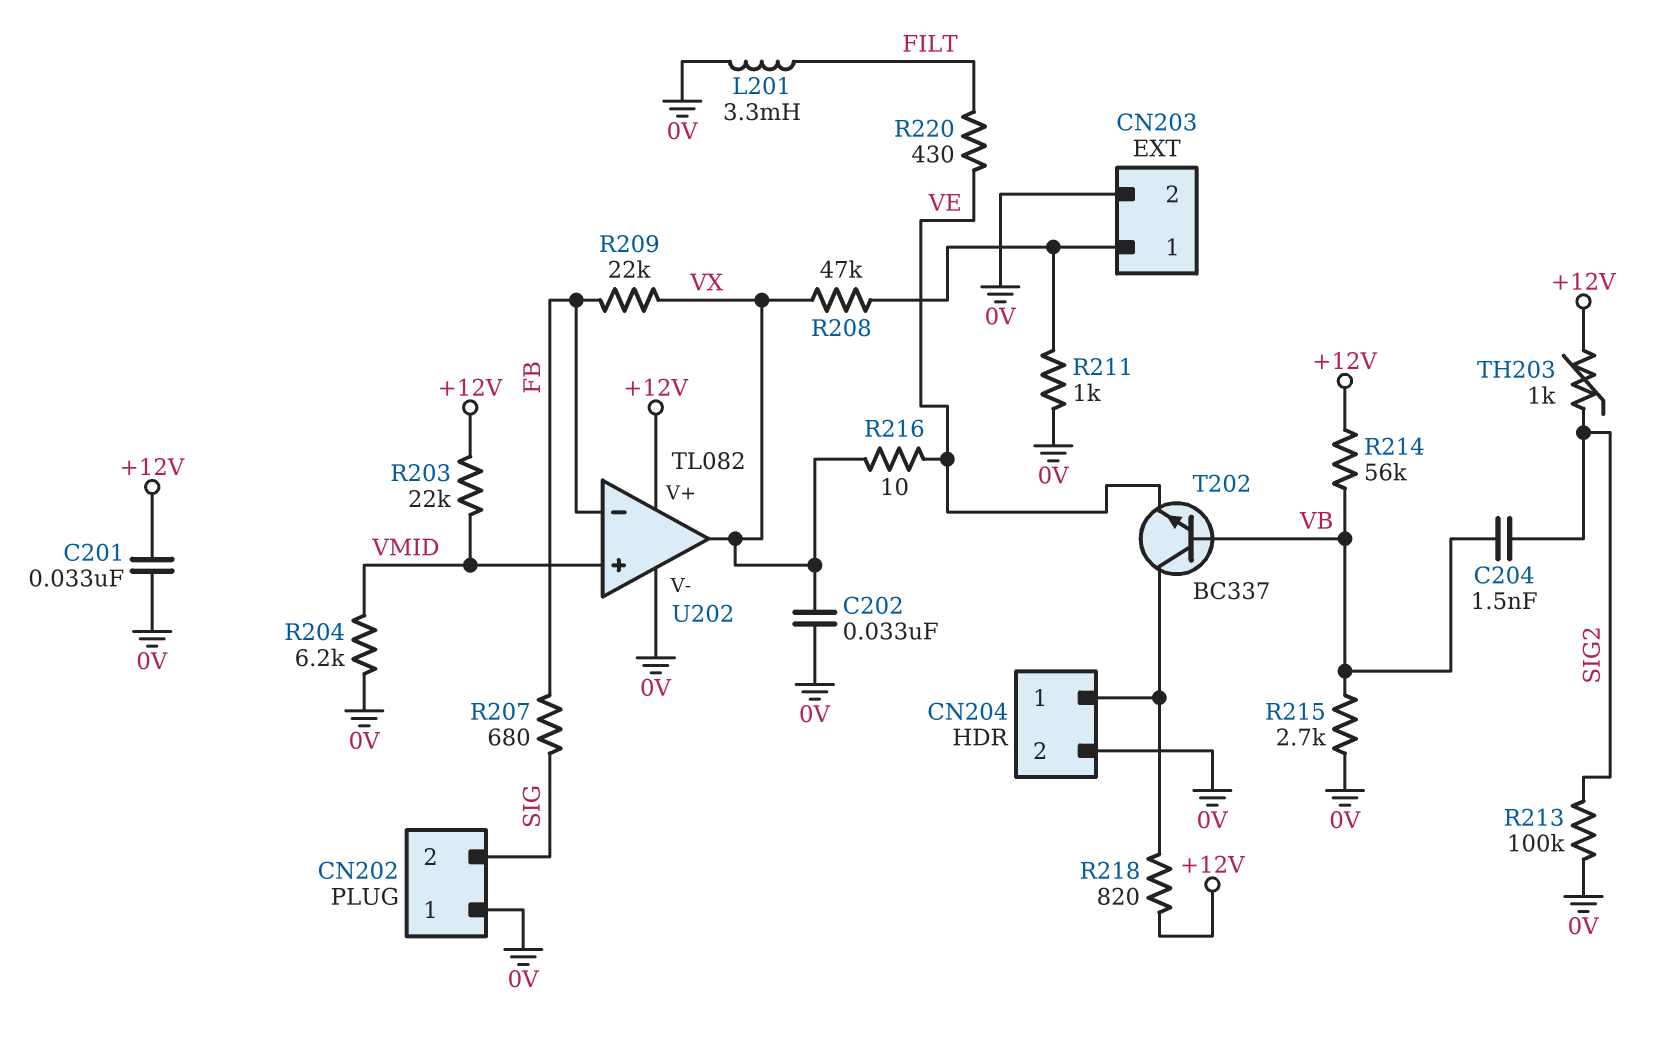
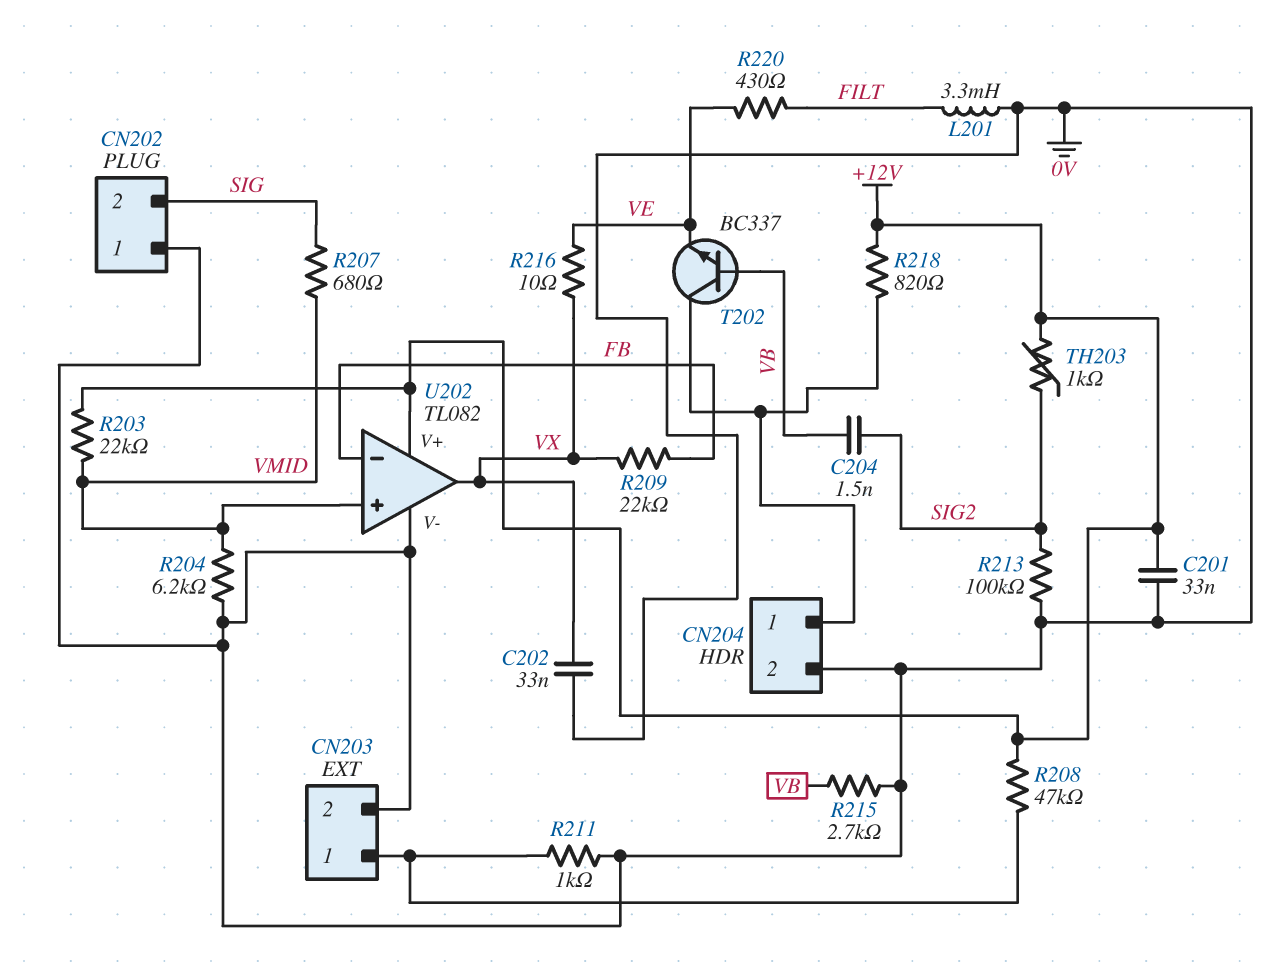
R207: 680 (FB, SIG) -> 680 (SIG, VMID)
R208: 47k (CN203/1, VX) -> 47k (+12V, CN203/1)
R214: 56k (+12V, VB) -> none

